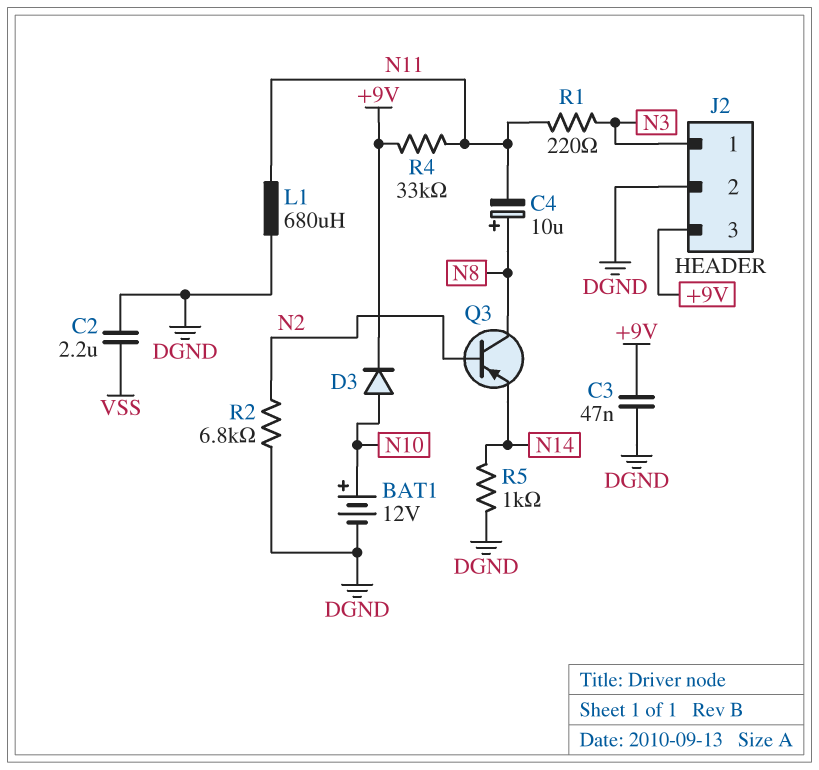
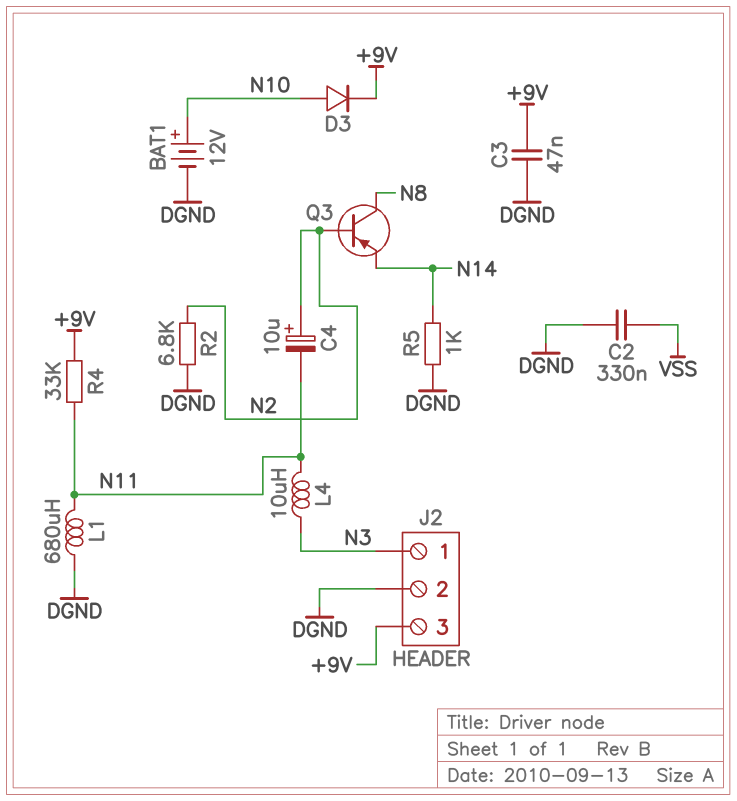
C2: 2.2uF (DGND, VSS) -> 330nF (DGND, VSS)
C4: 10uF (plus N8, minus N11) -> 10uF (plus N2, minus N11)
L4: none -> 10uH (N3, N11)
R1: 220 (N3, N11) -> none

